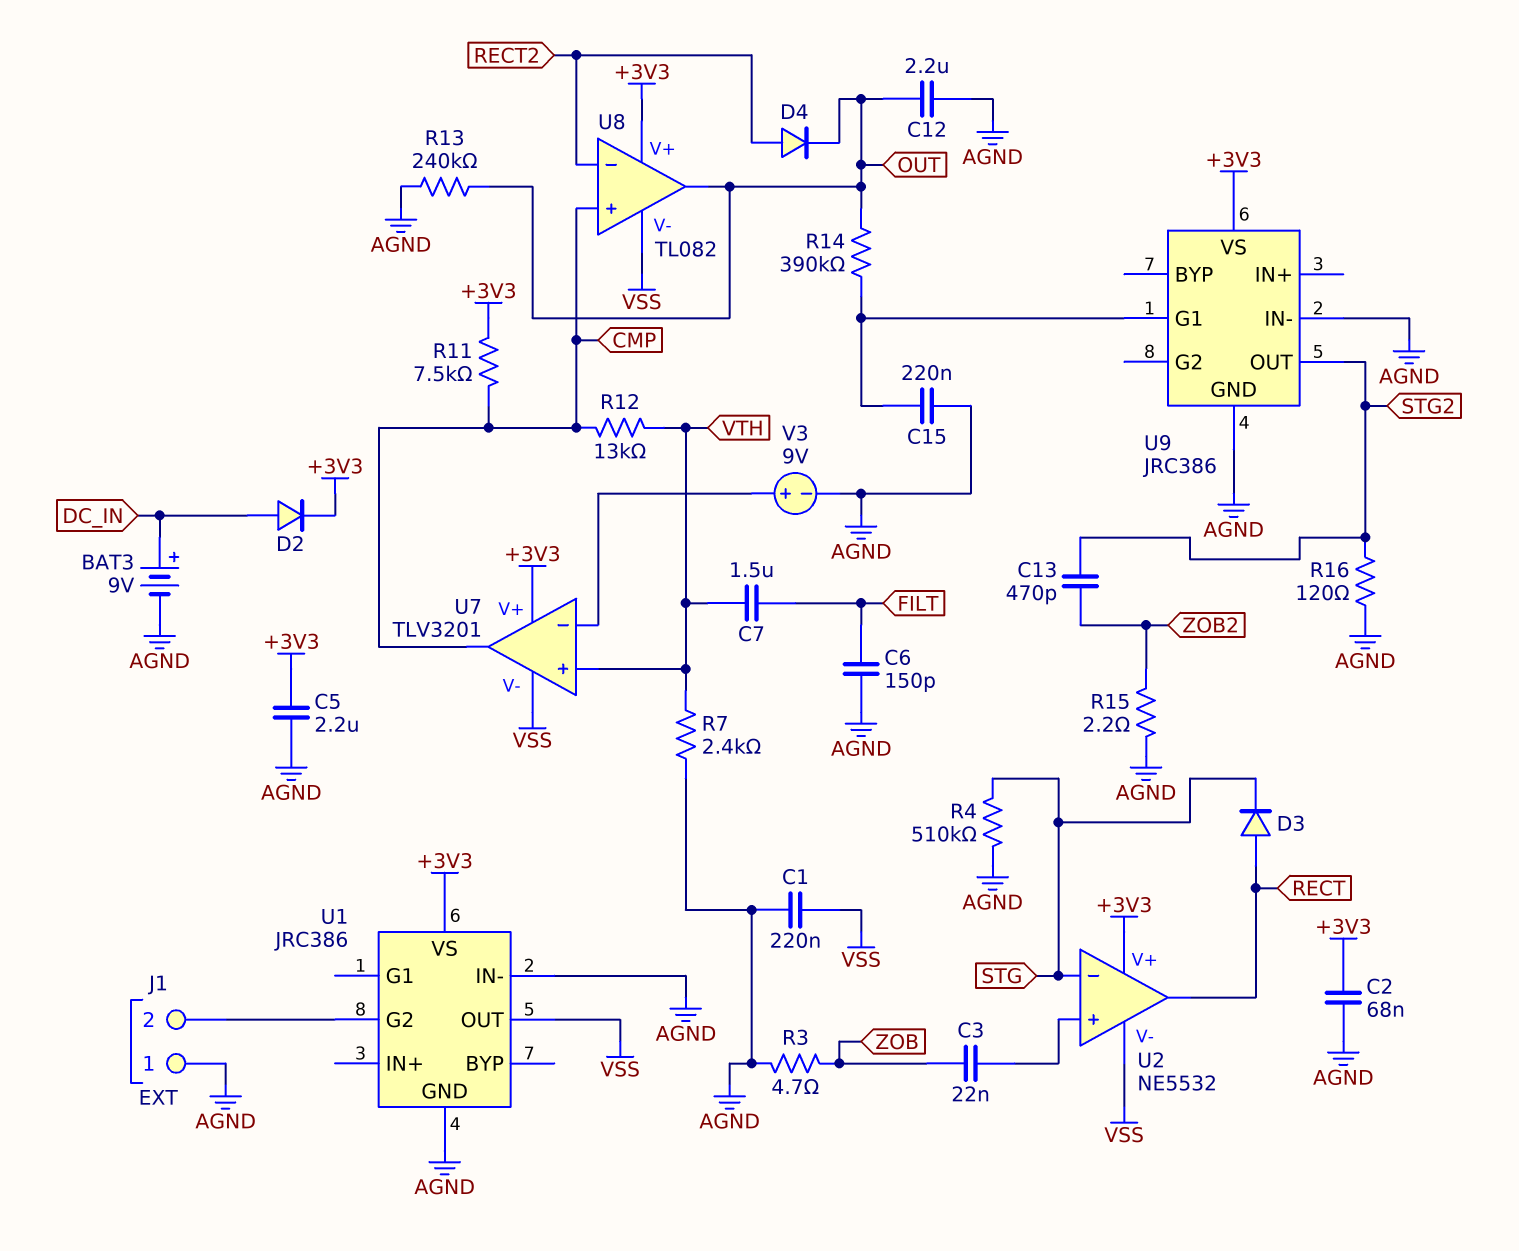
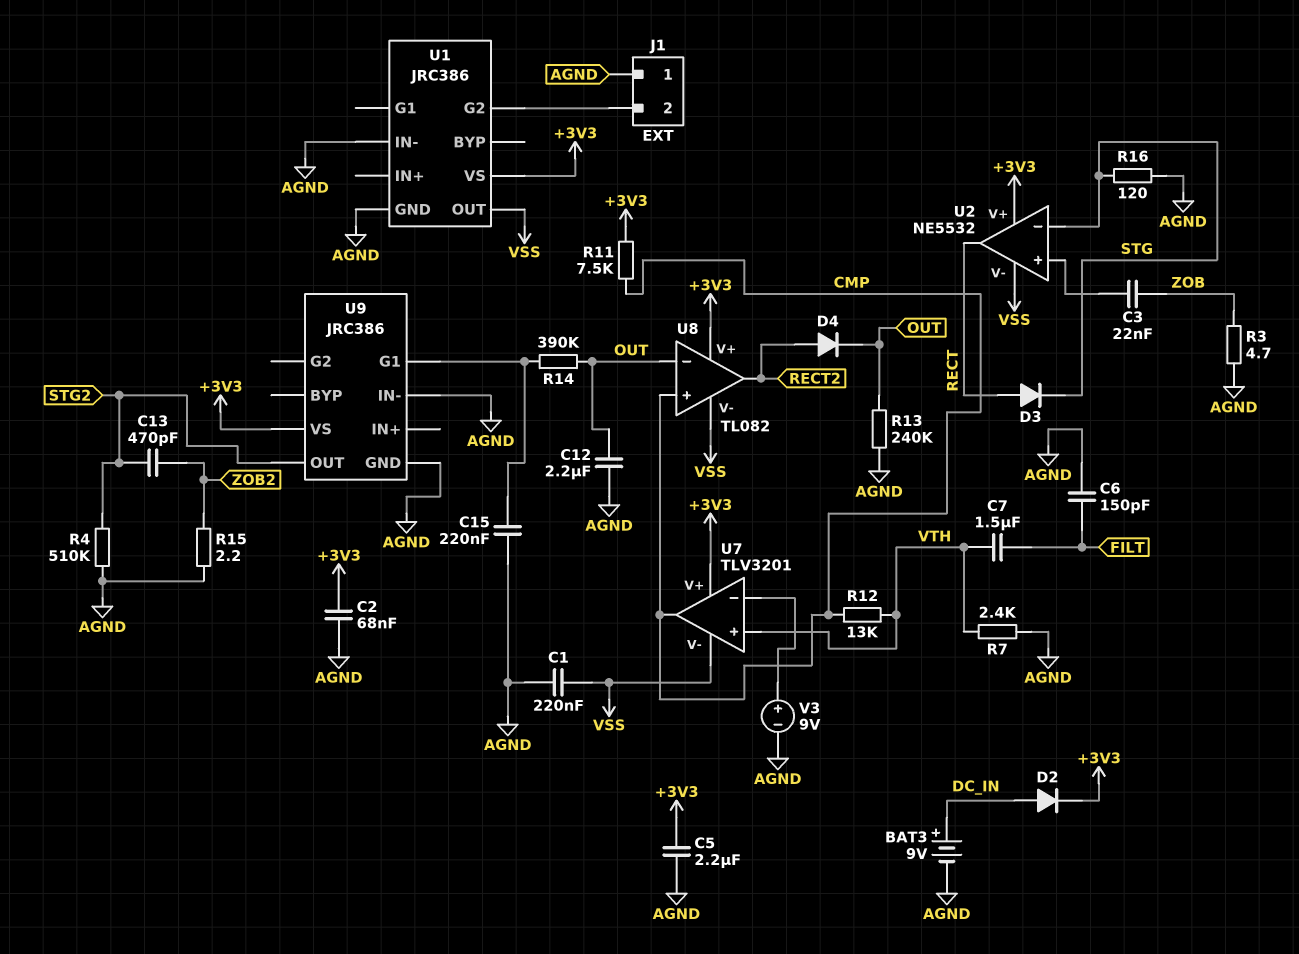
R4: 510k (AGND, STG) -> 510k (AGND, STG2)
R16: 120 (AGND, STG2) -> 120 (AGND, STG)
U8 pin in-: RECT2 -> OUT
U8 pin out: OUT -> RECT2

